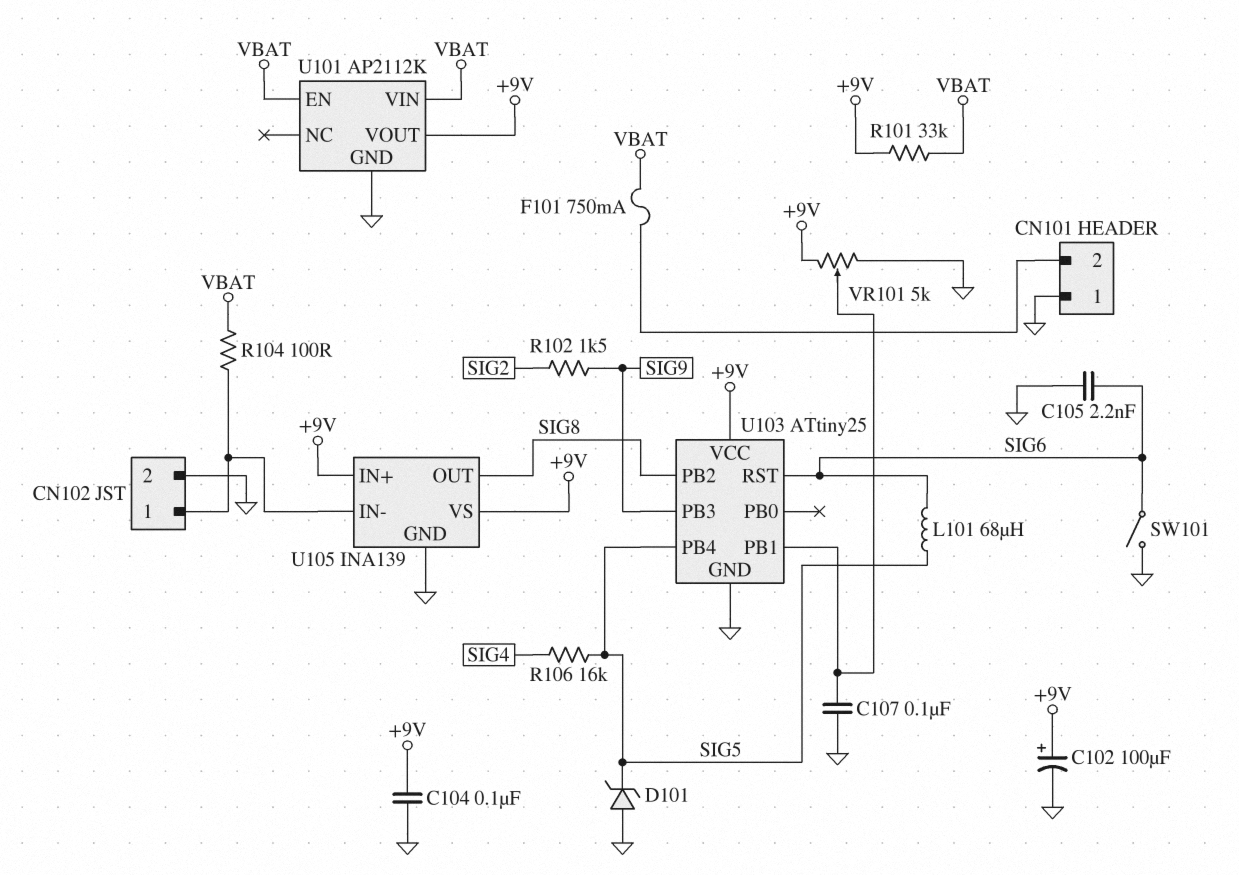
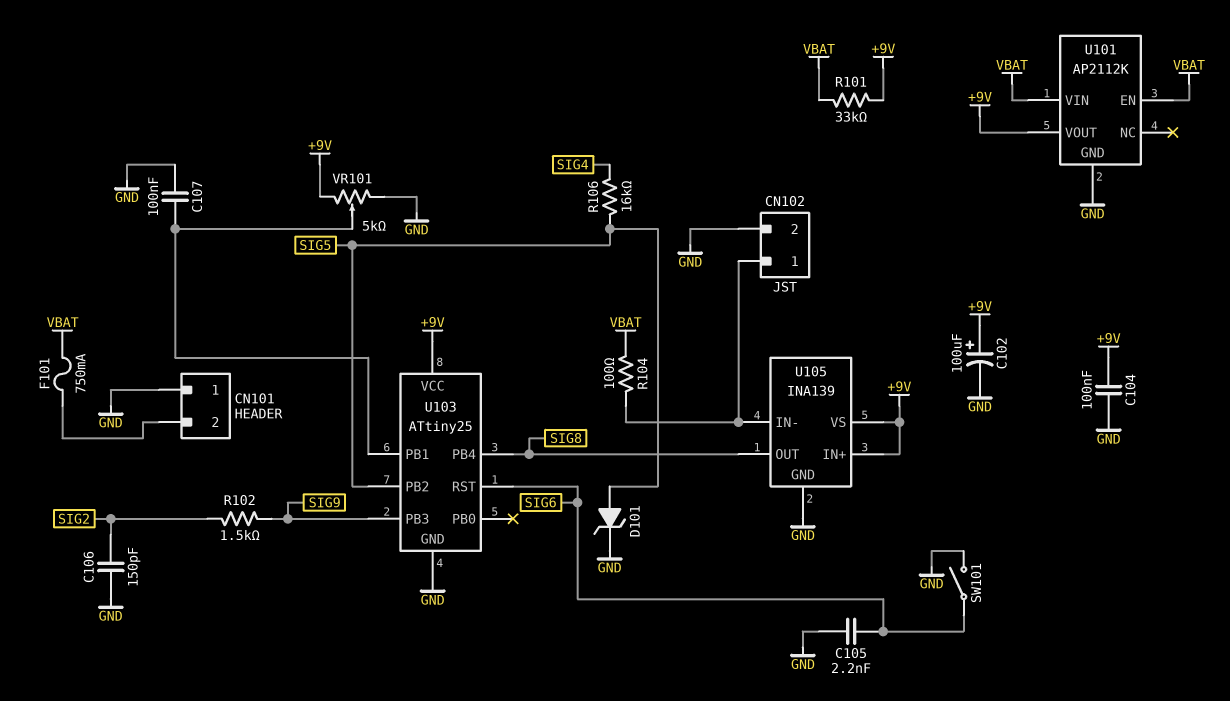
C106: none -> 150pF (GND, SIG2)
D101: zener (A GND, K SIG5) -> zener (A SIG5, K GND)
L101: 68uH (SIG5, SIG6) -> none
U103 pin PB2: SIG8 -> SIG5
U103 pin PB4: SIG5 -> SIG8

